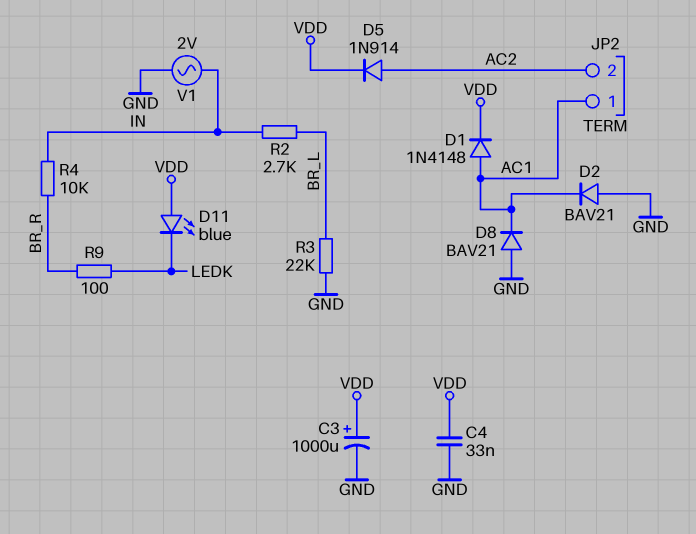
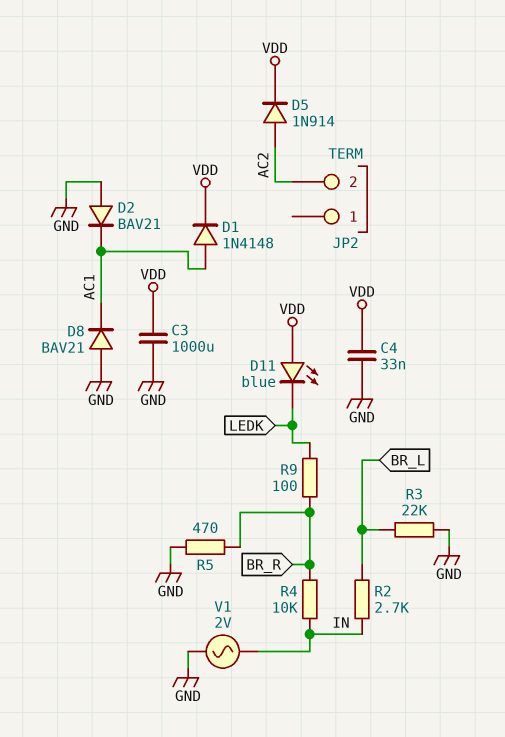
C3: 1000uF (plus VDD, minus GND) -> 1000uF (GND, VDD)
JP2 pin 1: AC1 -> none
R5: none -> 470 (BR_R, GND)

